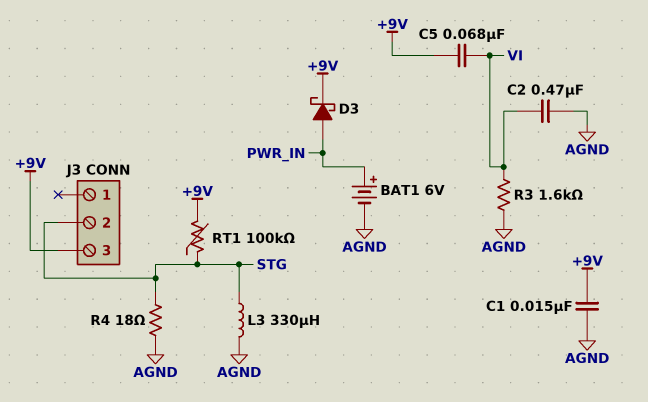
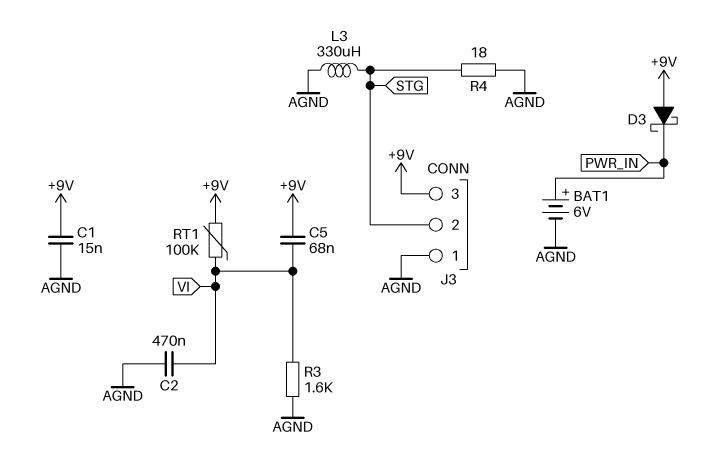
D3: schottky (A PWR_IN, K +9V) -> schottky (A +9V, K PWR_IN)
J3 pin 1: none -> AGND
RT1: 100k (+9V, STG) -> 100k (+9V, VI)

